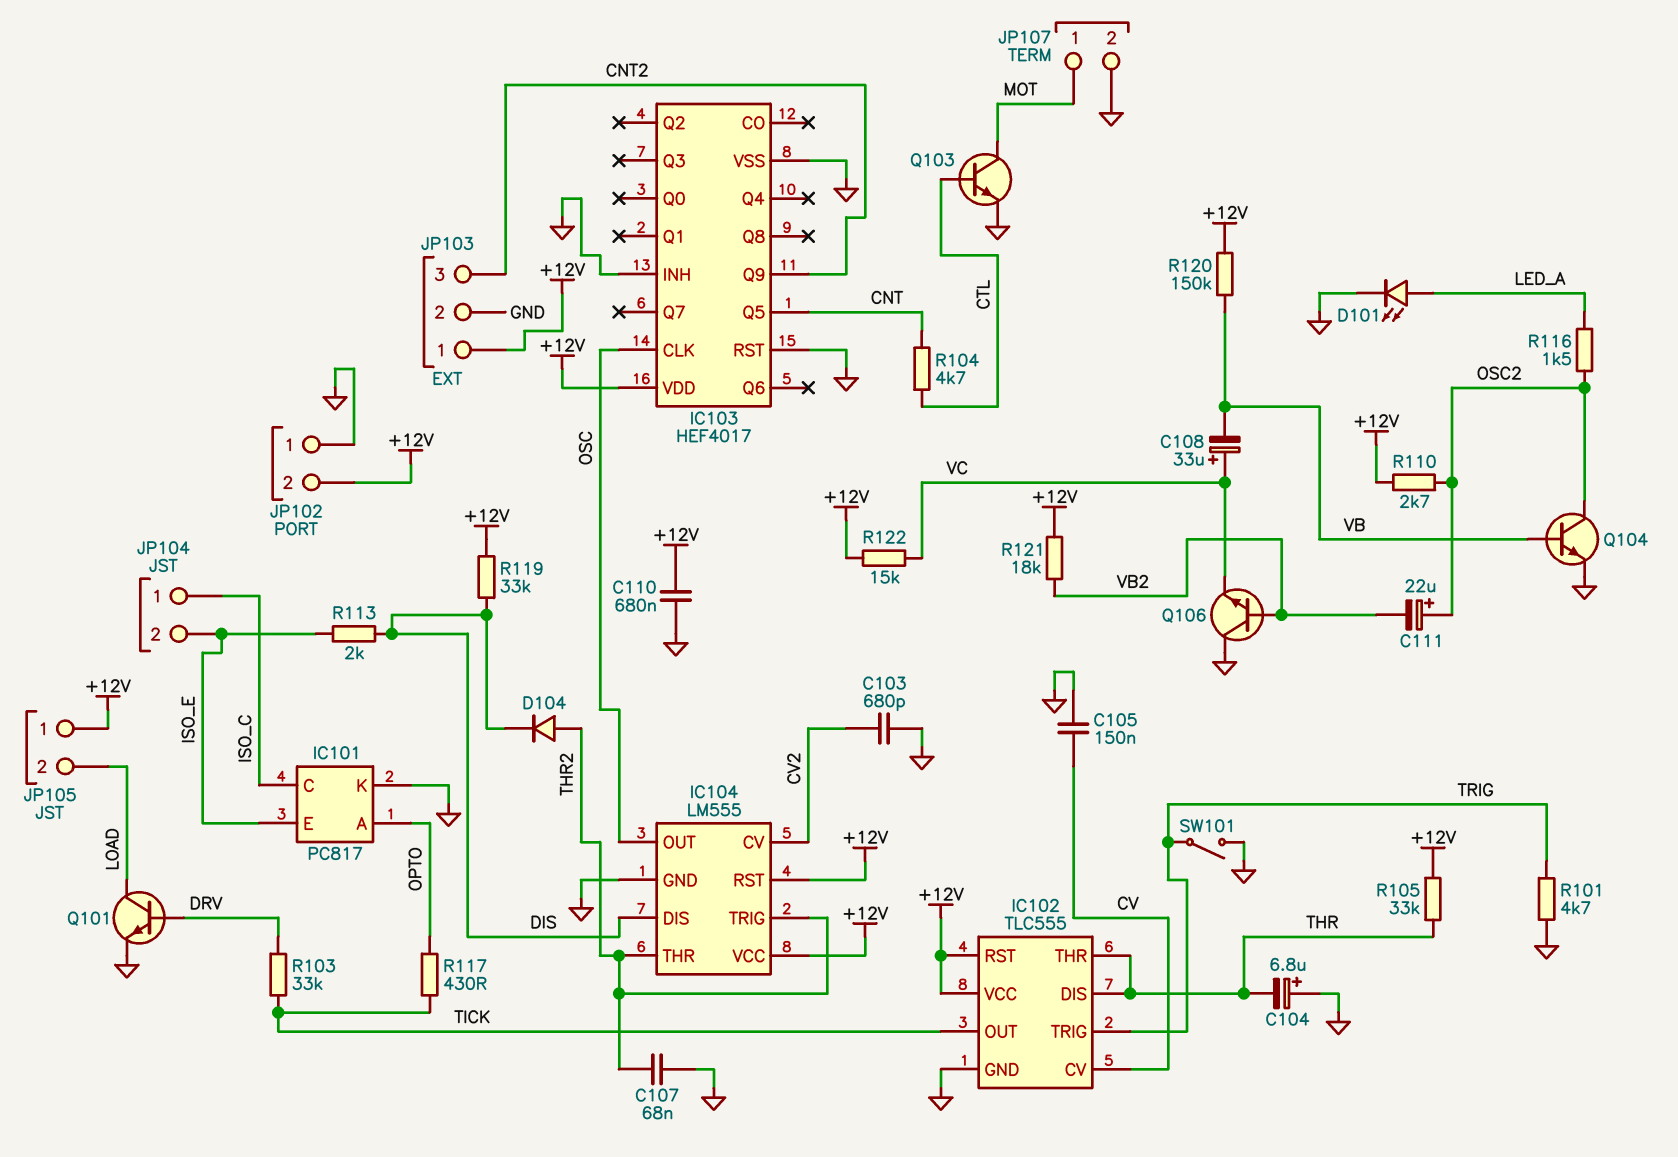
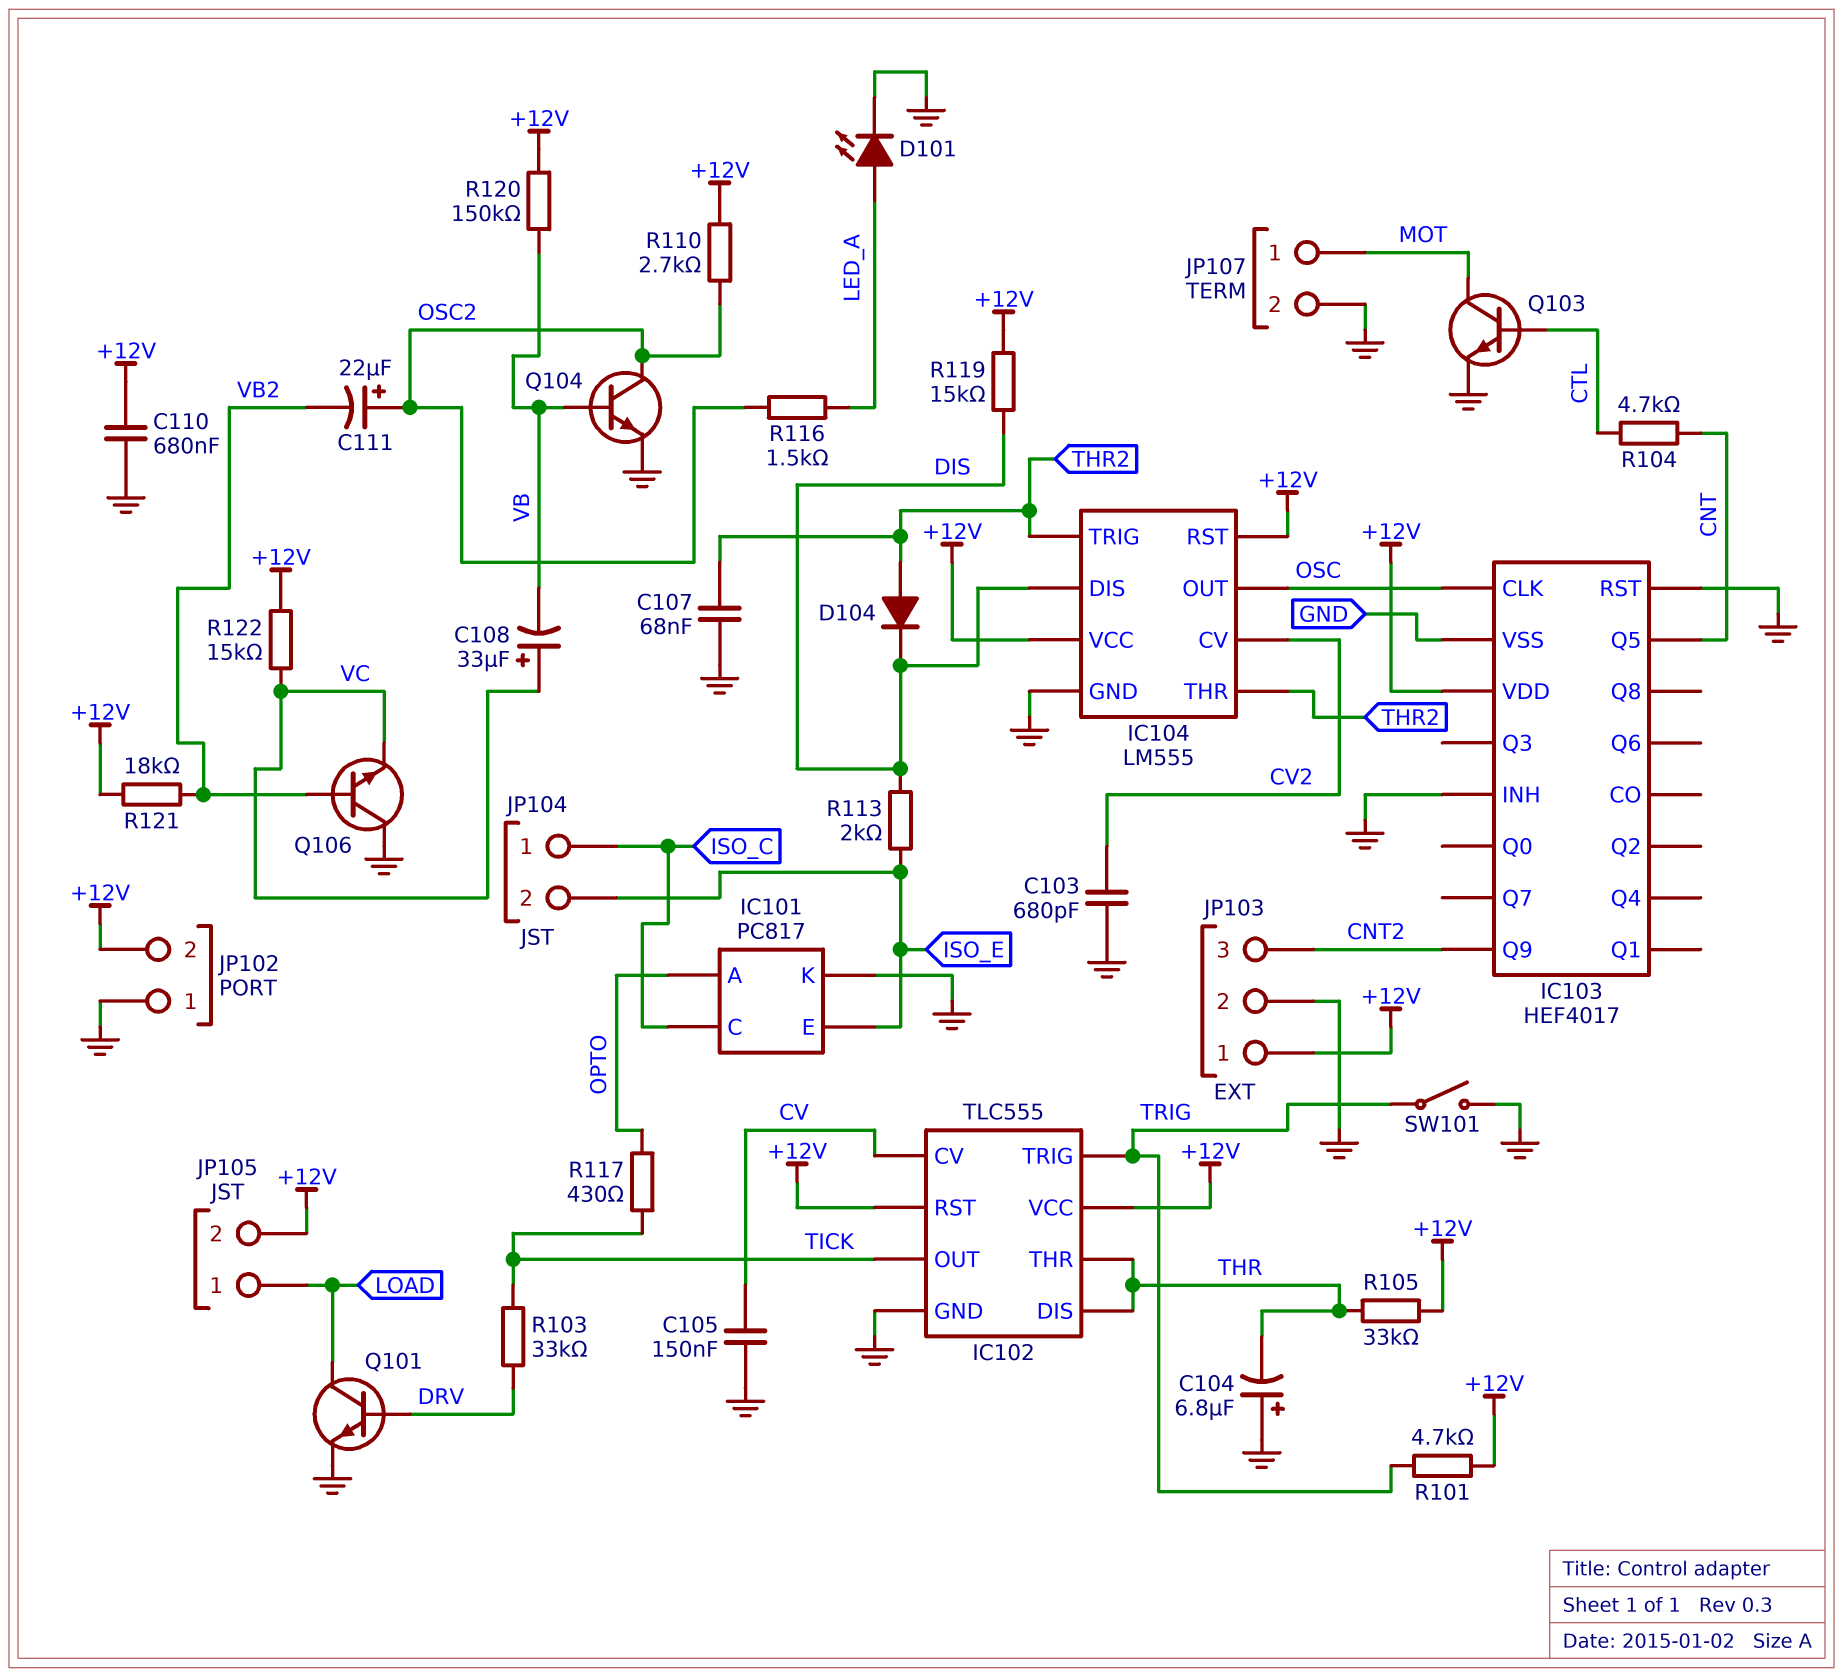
JP105 pin 1: +12V -> LOAD
JP105 pin 2: LOAD -> +12V
R101: 4.7k (GND, TRIG) -> 4.7k (+12V, TRIG)
R119: 33k (+12V, DIS) -> 15k (+12V, DIS)

